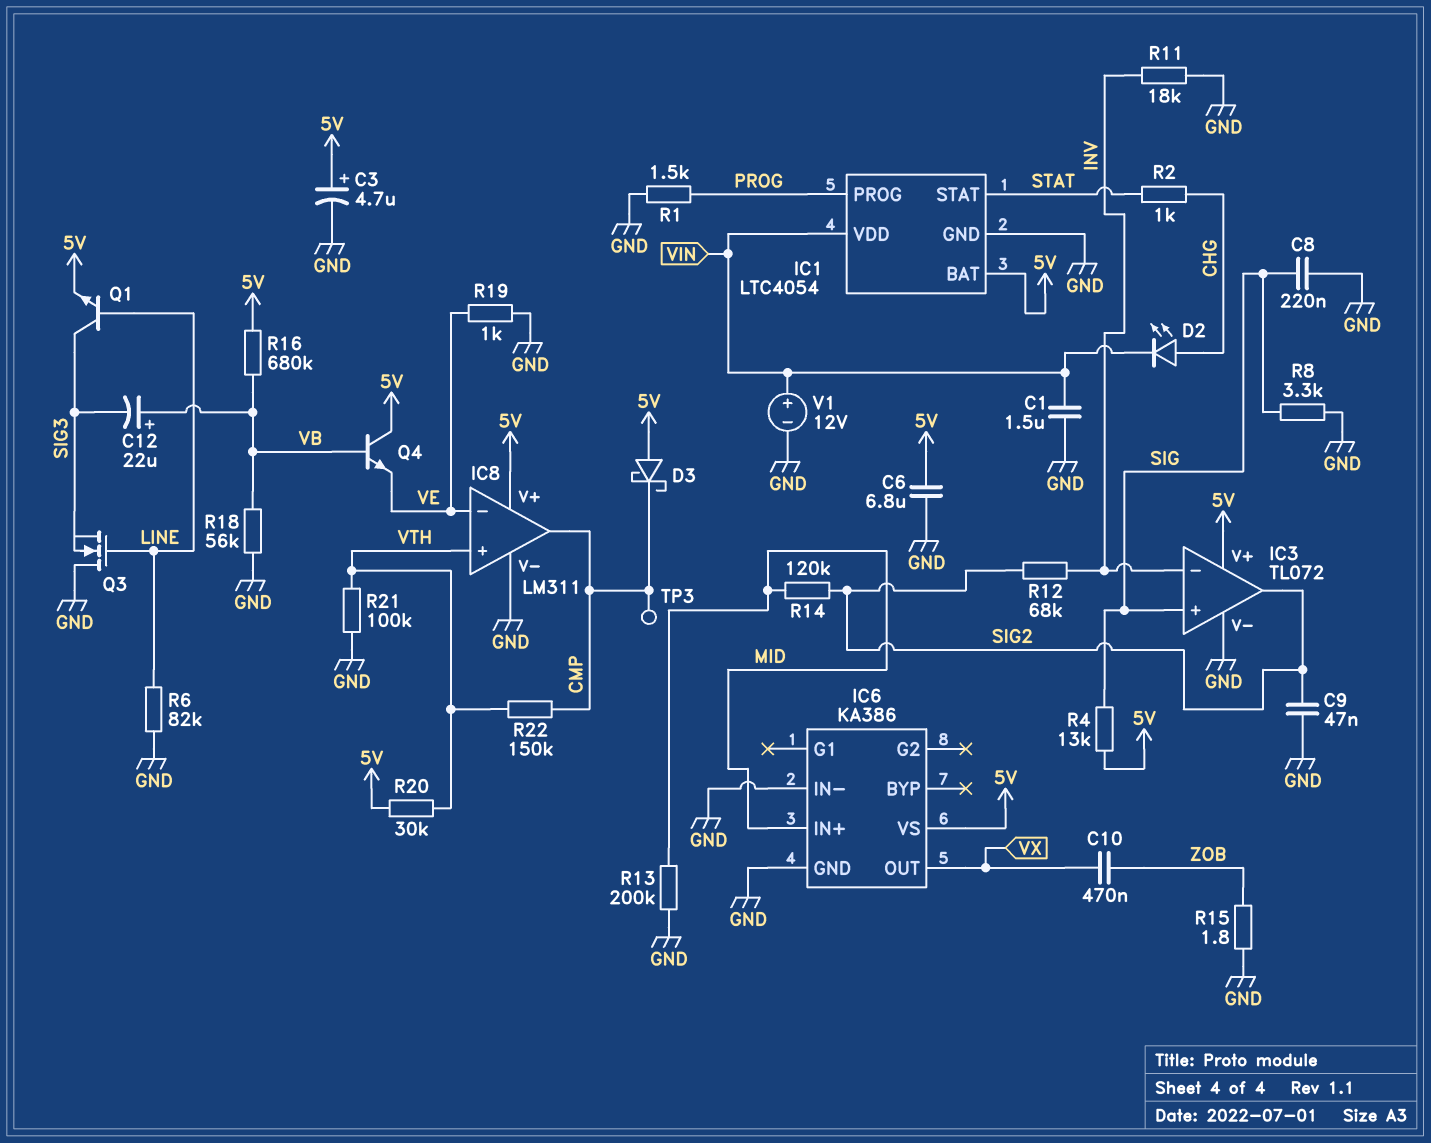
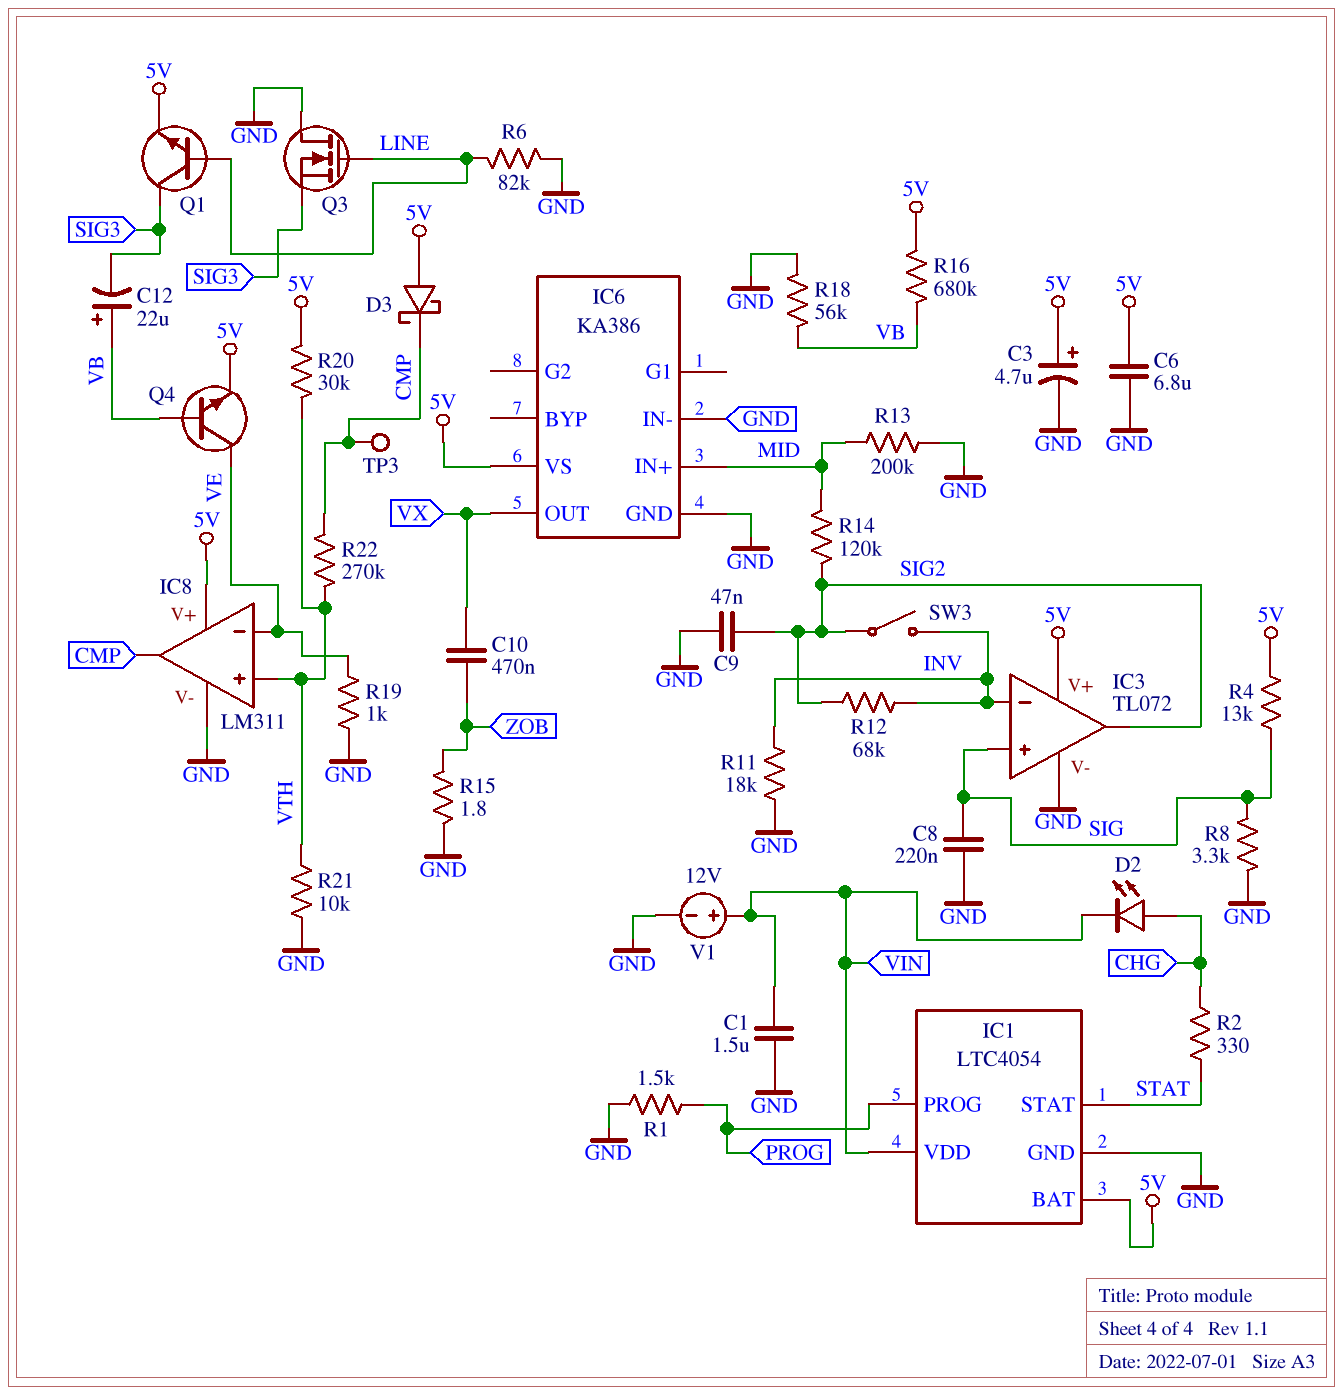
Q4: NPN (B VB, C 5V, E VE) -> NPN (B VB, C VE, E 5V)
R2: 1k (CHG, STAT) -> 330 (CHG, STAT)
R21: 100k (GND, VTH) -> 10k (GND, VTH)
R22: 150k (CMP, VTH) -> 270k (CMP, VTH)
SW3: none -> switch (INV, SIG2)

